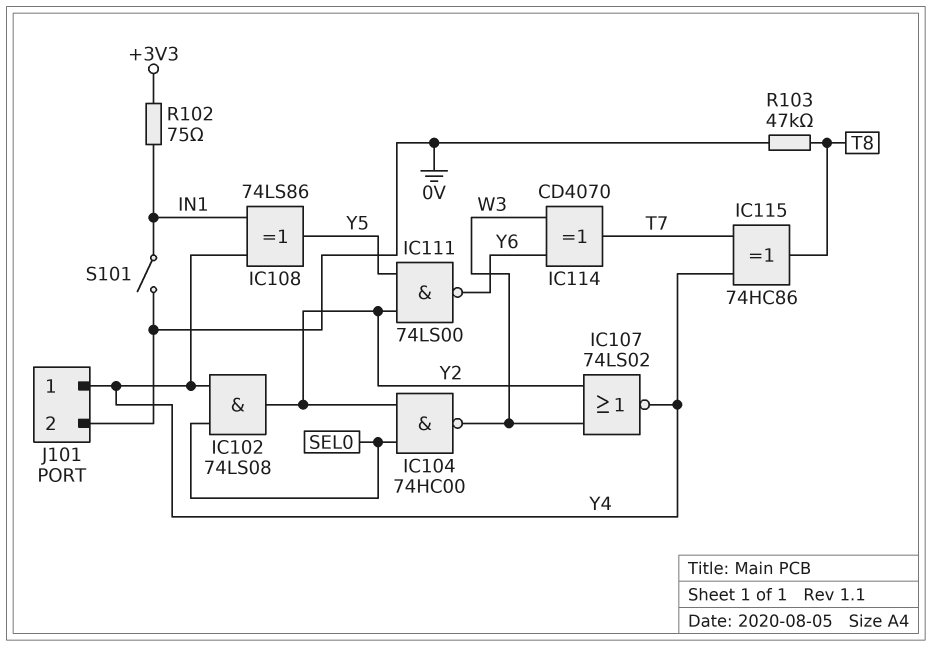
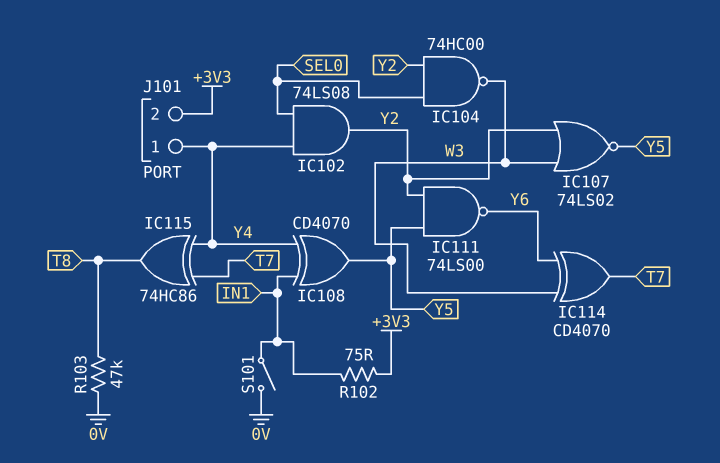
IC107: NOR 74LS02 (in W3, in Y2, out Y4) -> NOR 74LS02 (in W3, in Y2, out Y5)
IC108: XOR 74LS86 (in IN1, in Y4, out Y5) -> XOR CD4070 (in IN1, in Y4, out Y5)
J101 pin 2: 0V -> +3V3

